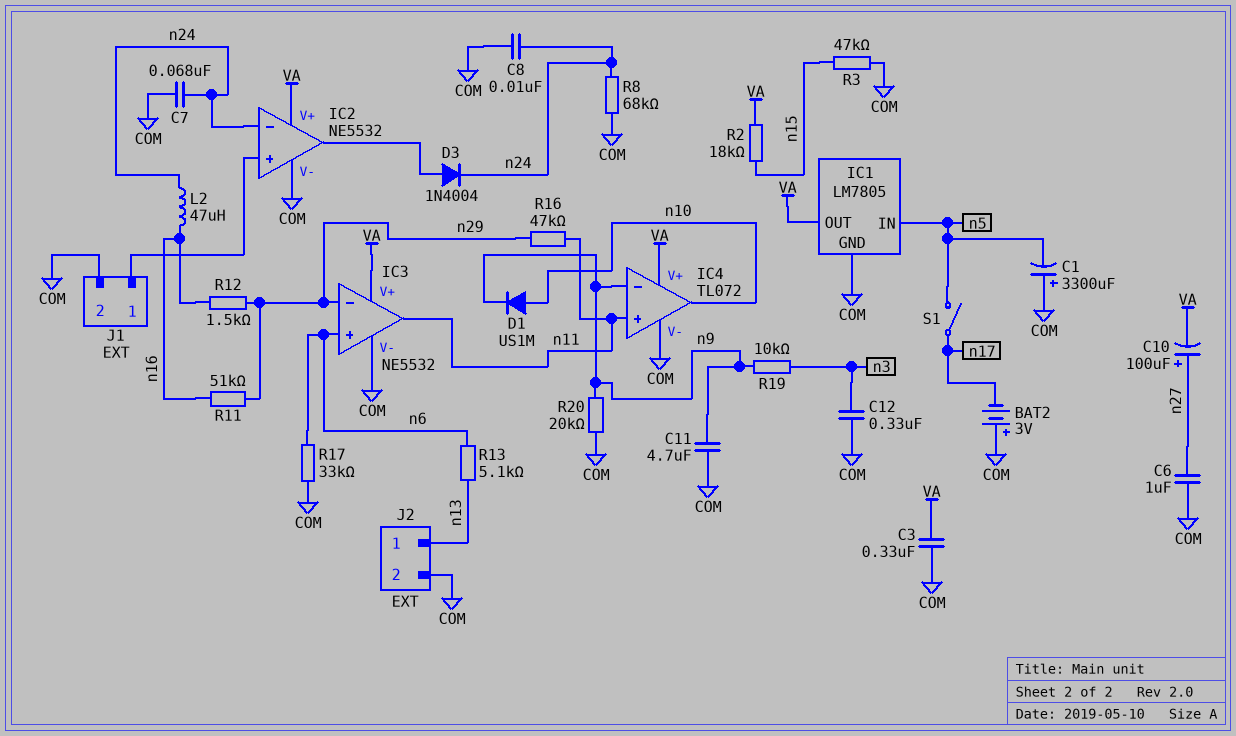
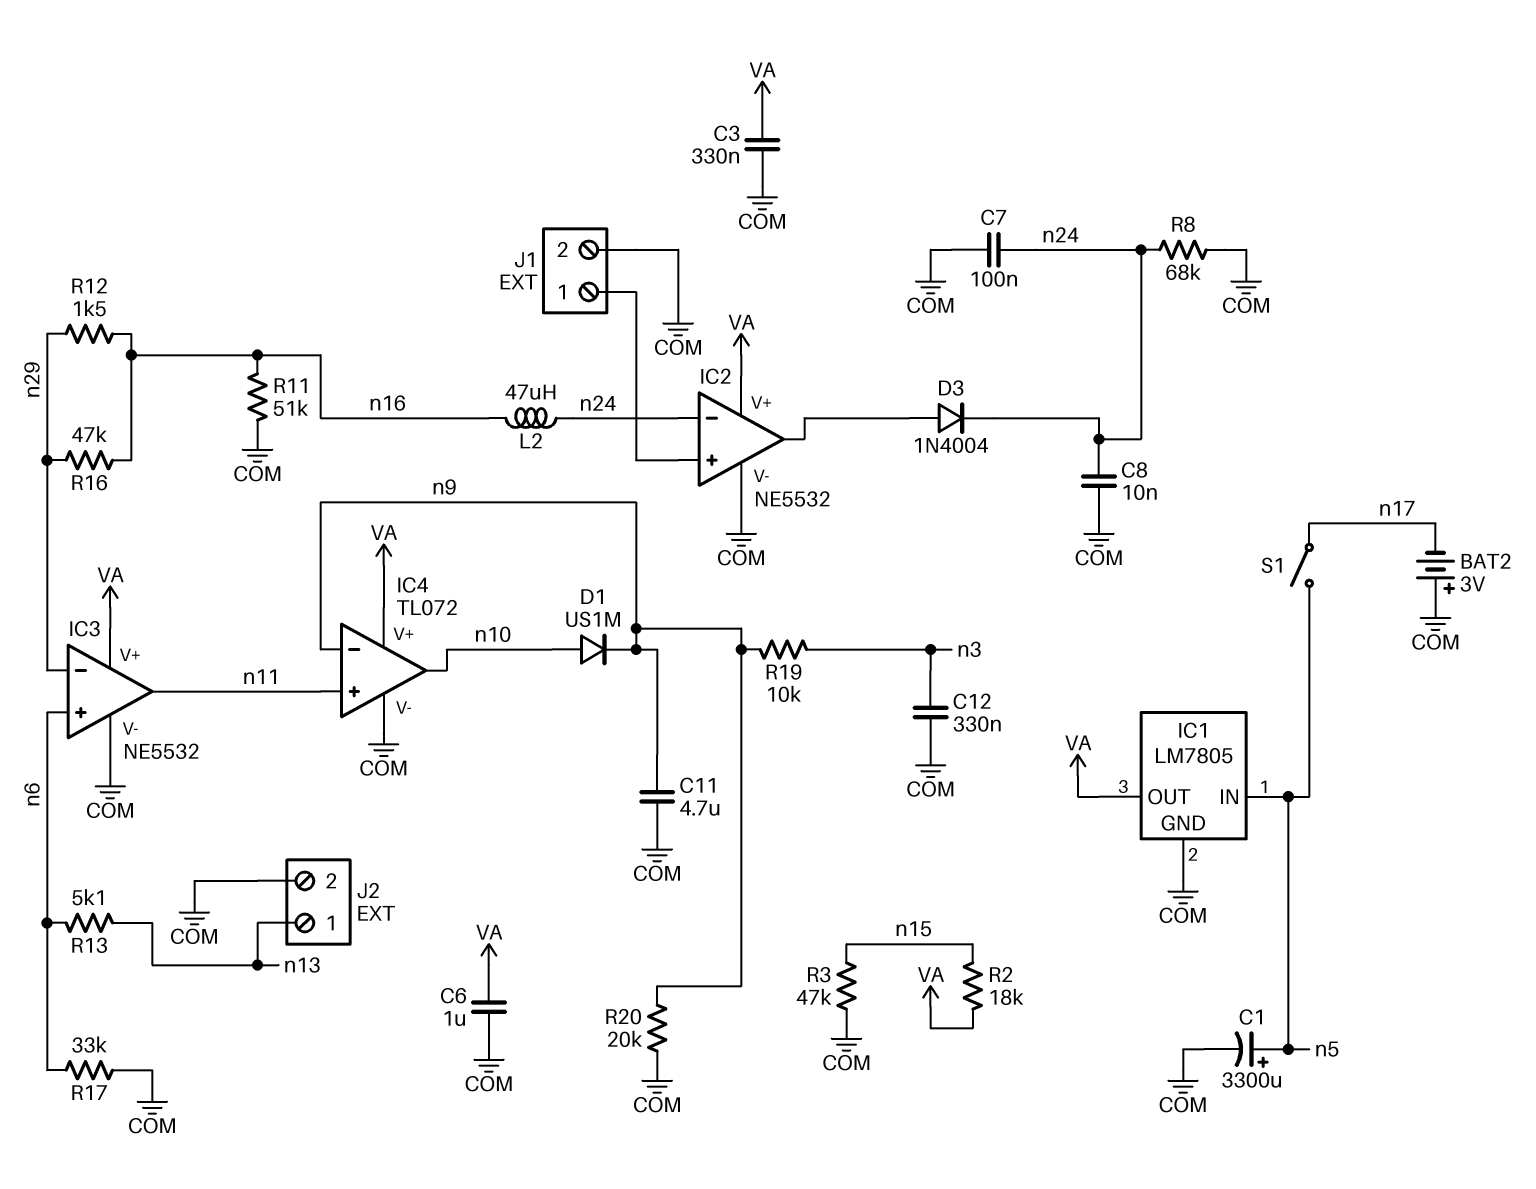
C1: 3300uF (plus COM, minus n5) -> 3300uF (plus n5, minus COM)
C6: 1uF (COM, n27) -> 1uF (COM, VA)
C7: 68nF (COM, n24) -> 100nF (COM, n24)
C10: 100uF (plus n27, minus VA) -> none
R11: 51k (n16, n29) -> 51k (COM, n16)
R16: 47k (n11, n29) -> 47k (n16, n29)

